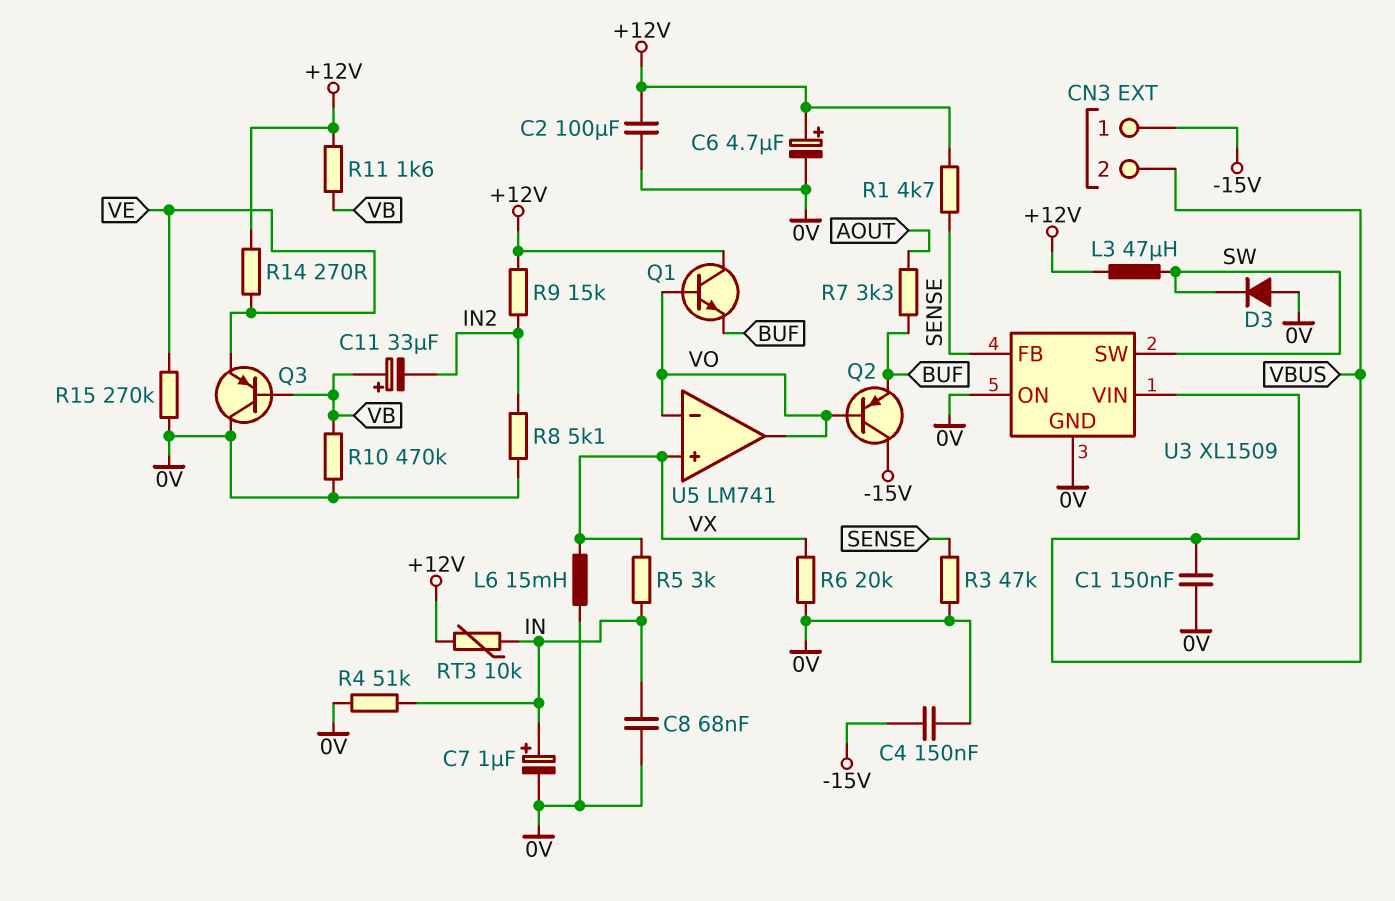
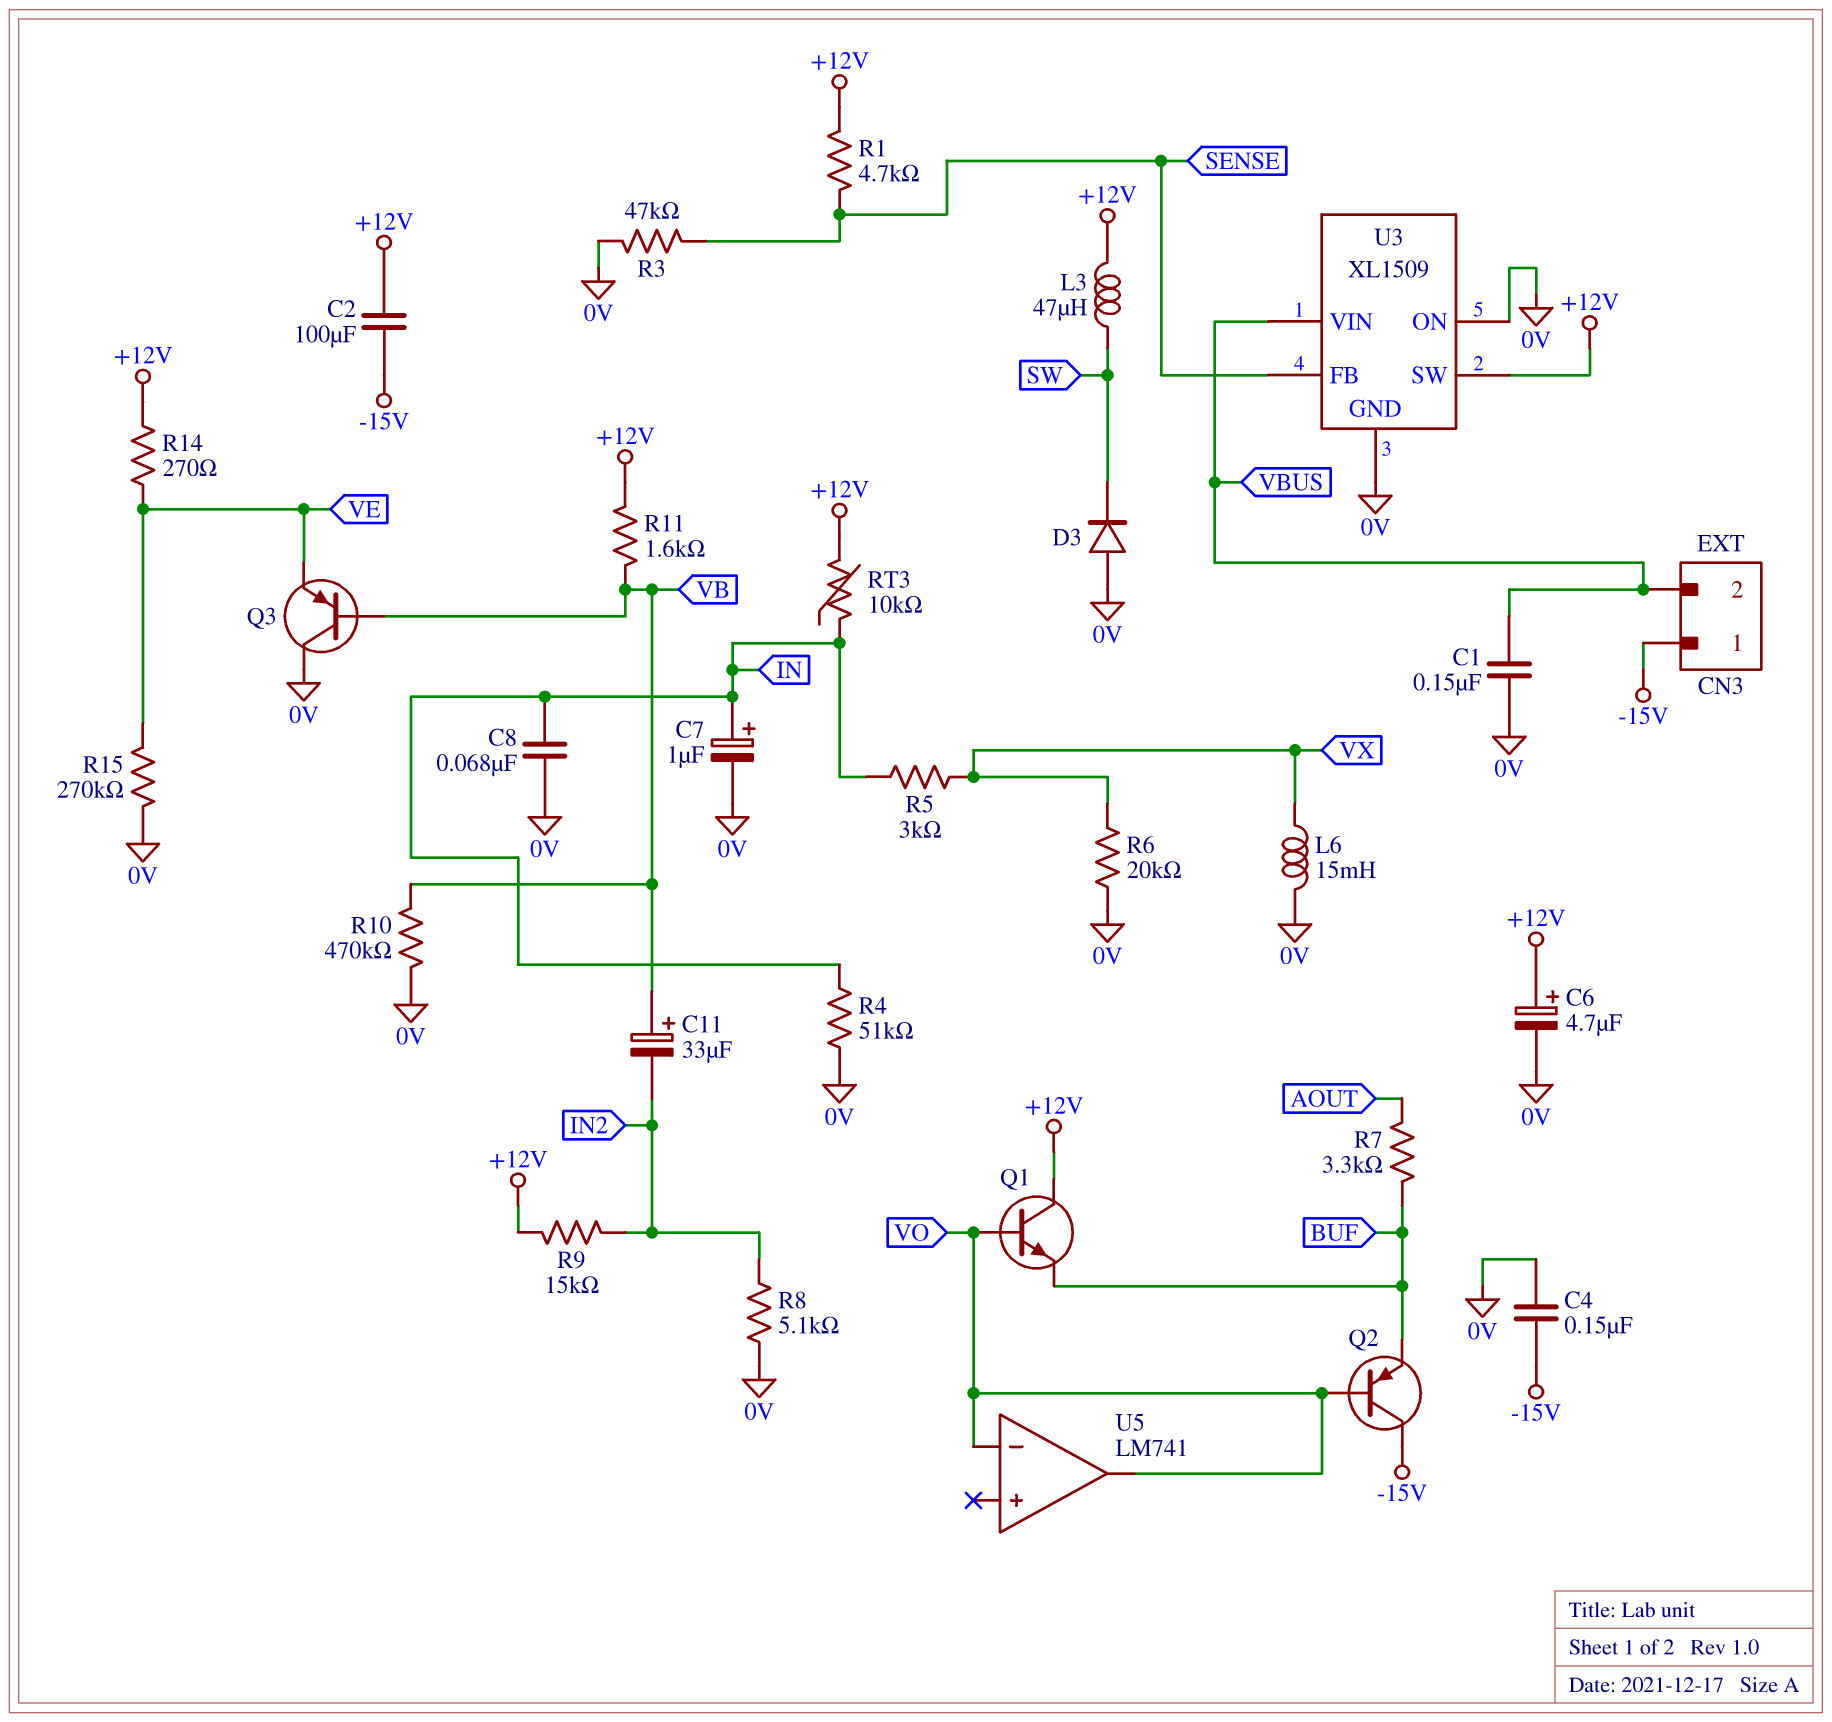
C2: 100uF (+12V, 0V) -> 100uF (+12V, -15V)
U3 pin SW: SW -> +12V
U5 pin in+: VX -> none

